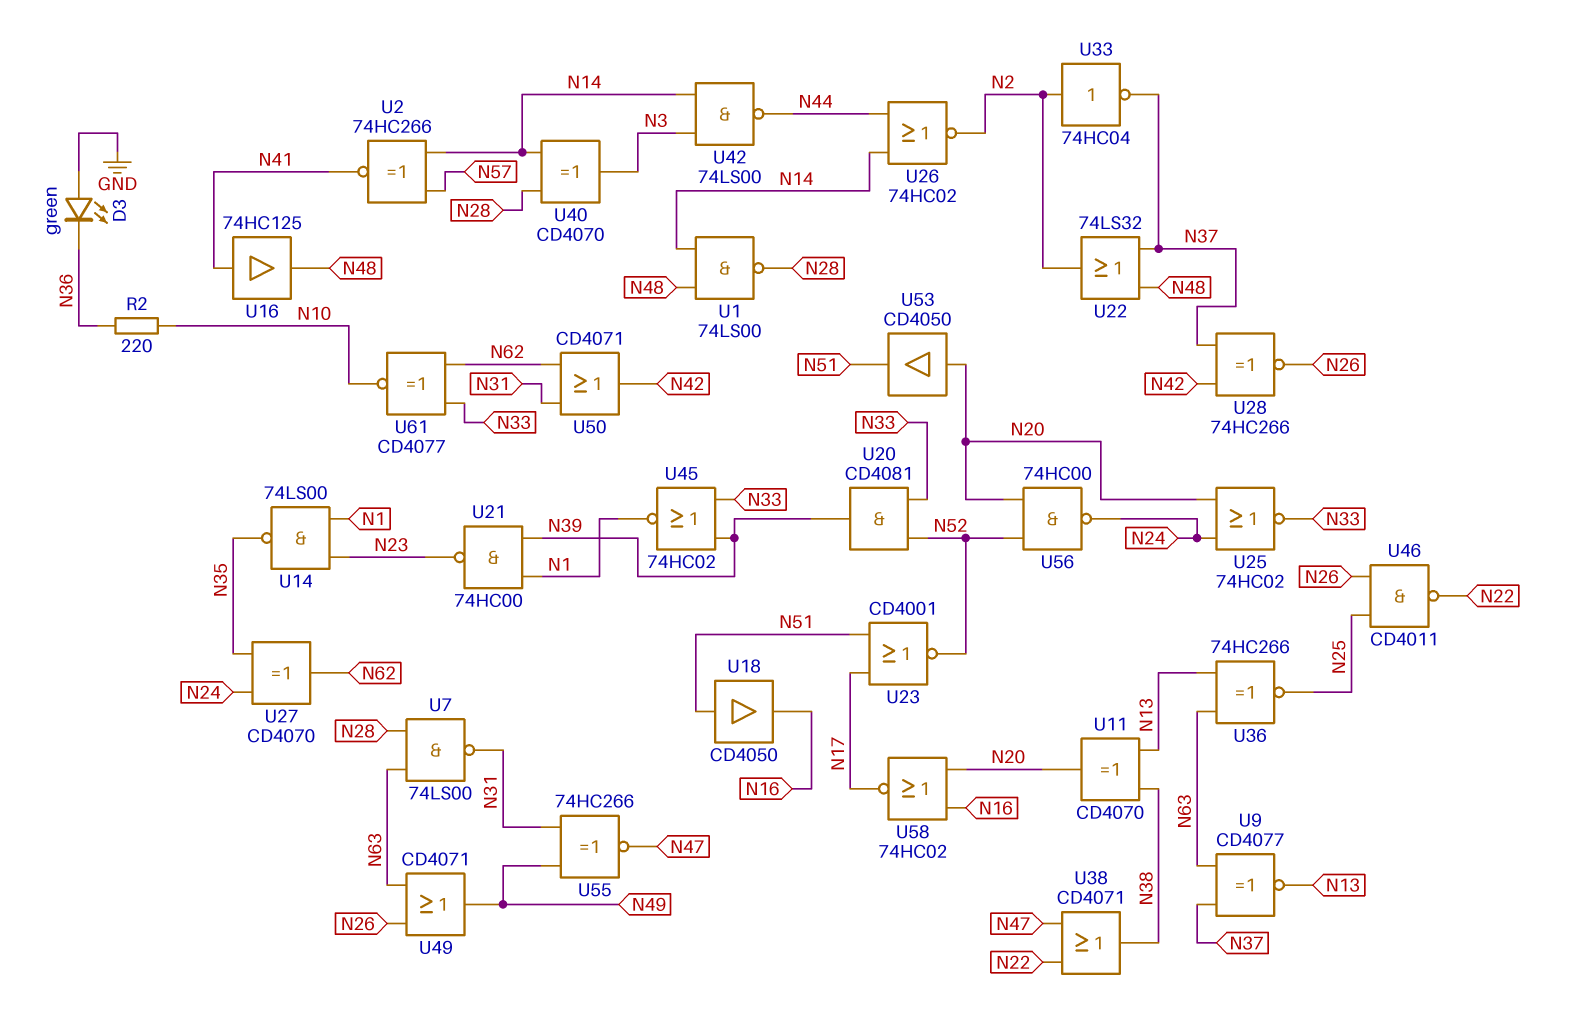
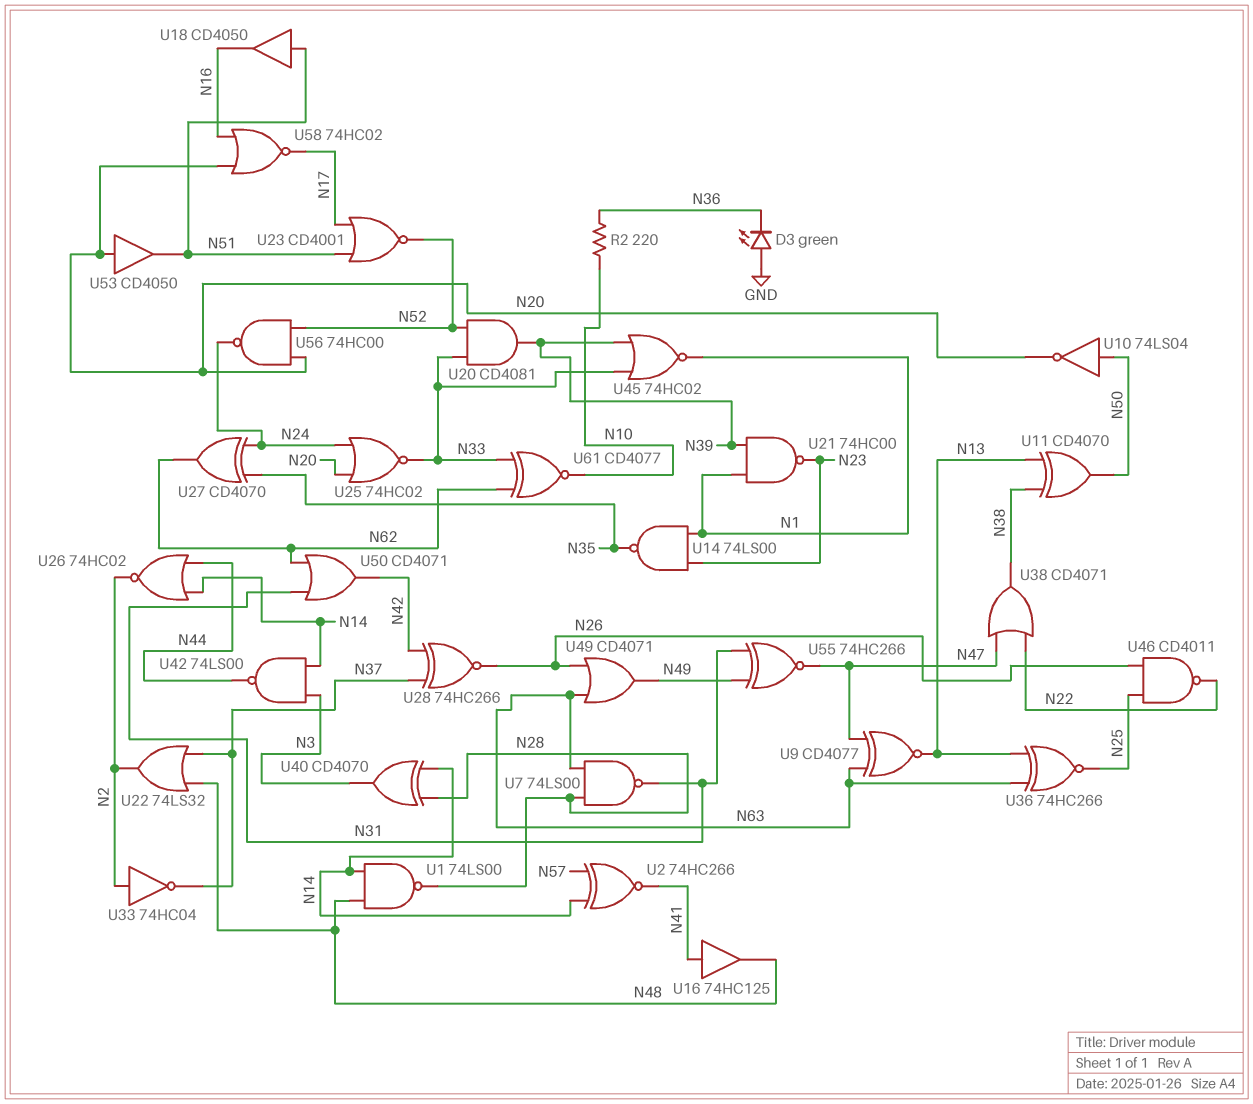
U9: XNOR CD4077 (in N37, in N63, out N13) -> XNOR CD4077 (in N47, in N63, out N13)
U10: none -> NOT 74LS04 (in N50, out N20)
U11: XOR CD4070 (in N13, in N38, out N20) -> XOR CD4070 (in N13, in N38, out N50)

